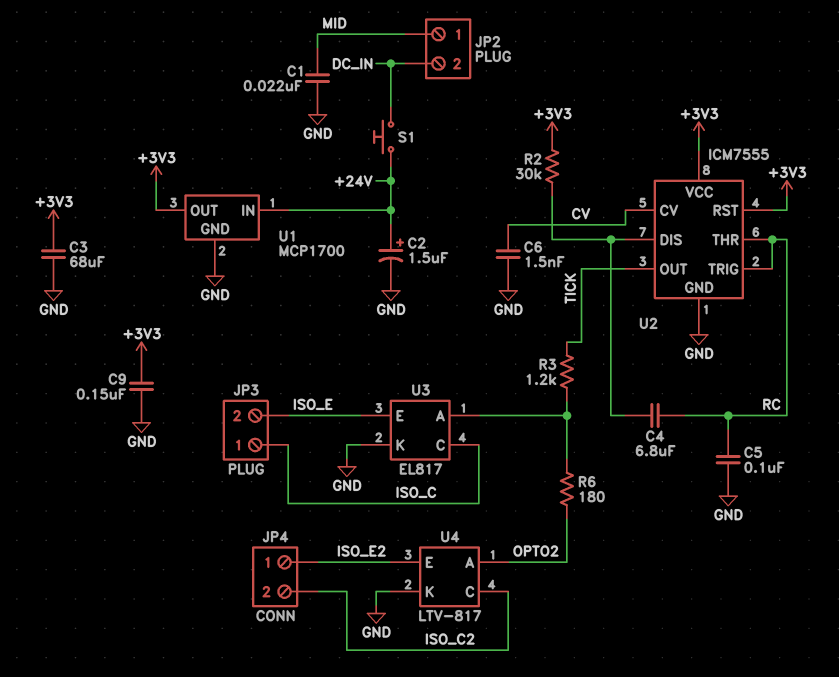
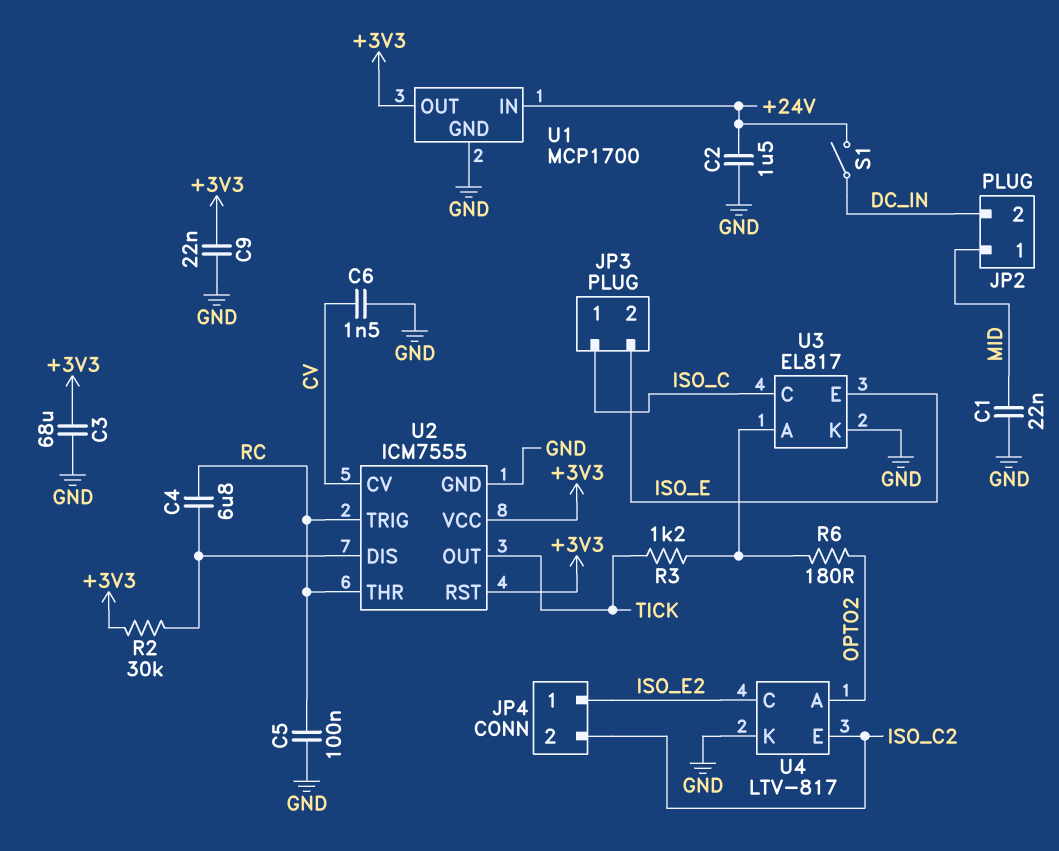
C2: 1.5uF (plus +24V, minus GND) -> 1.5uF (+24V, GND)
C9: 150nF (+3V3, GND) -> 22nF (+3V3, GND)
S1: button (+24V, DC_IN) -> switch (+24V, DC_IN)
U4 pin C: ISO_C2 -> ISO_E2
U4 pin E: ISO_E2 -> ISO_C2

